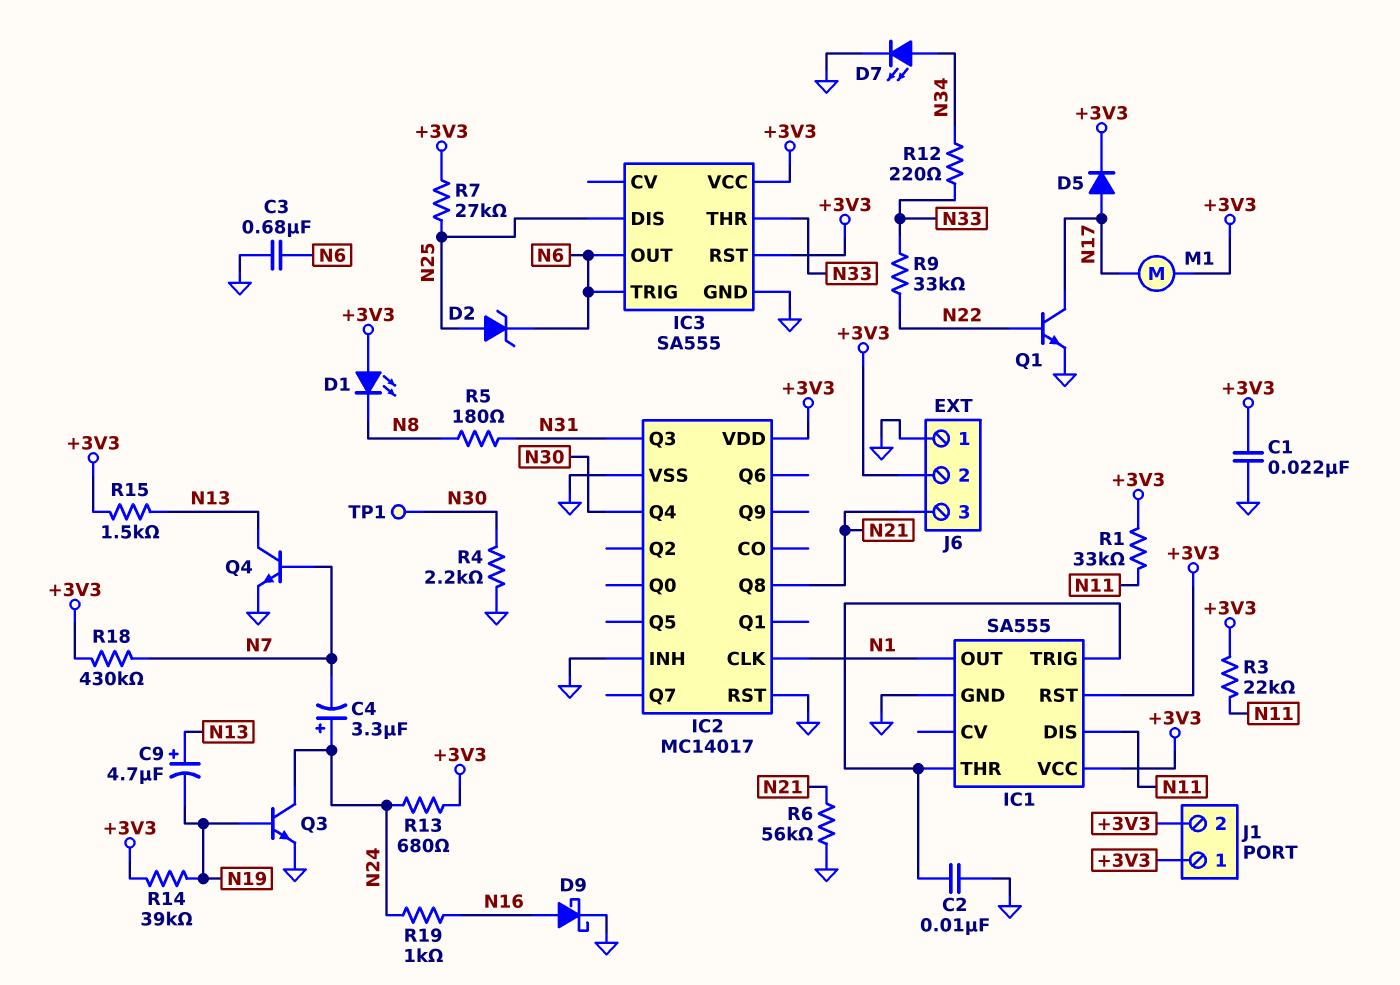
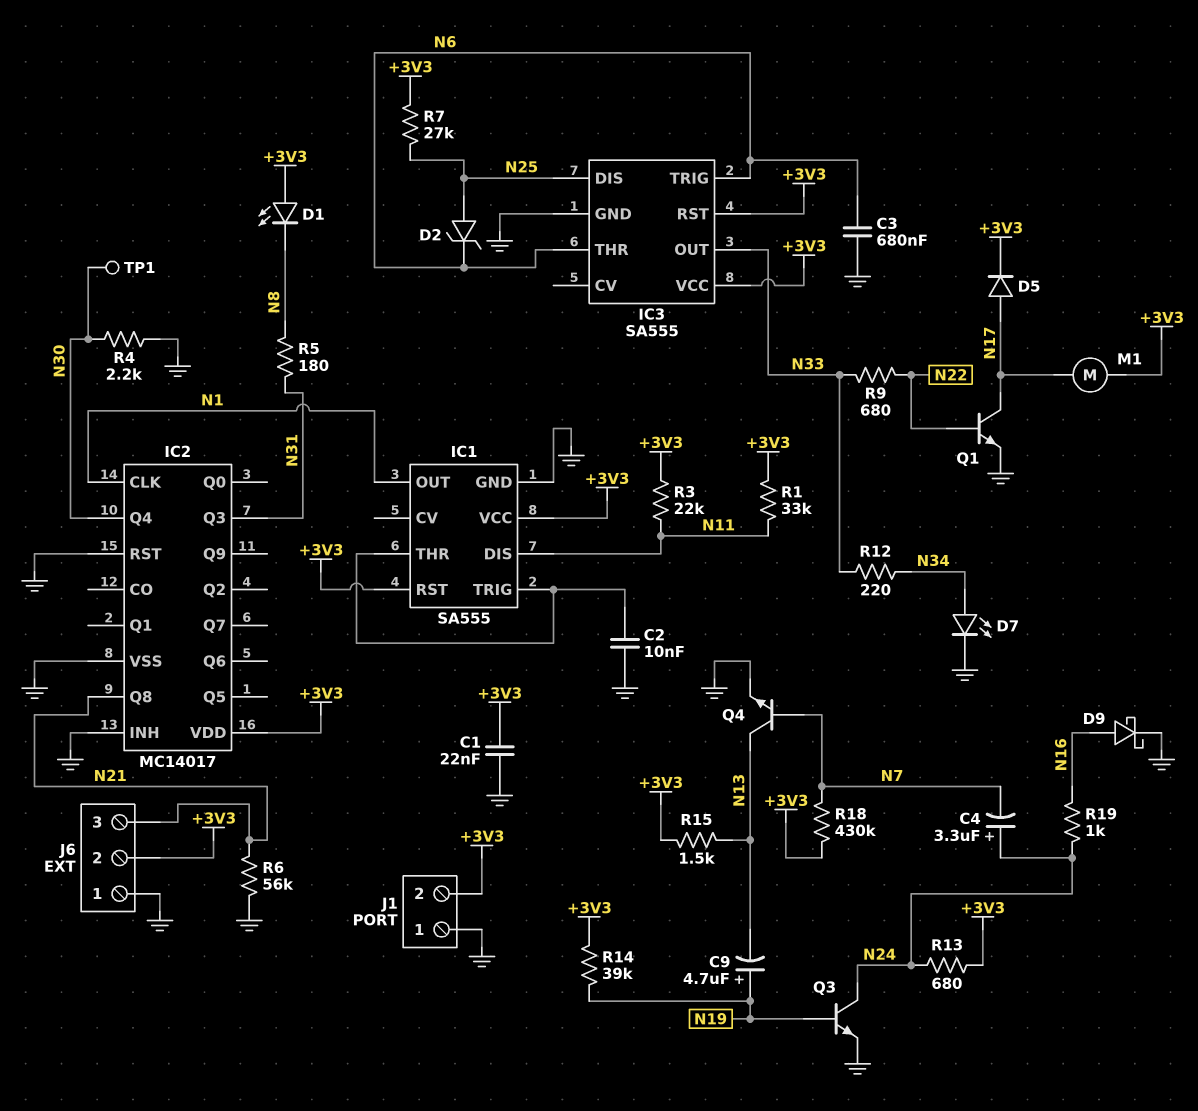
C9: 4.7uF (plus N13, minus N19) -> 4.7uF (plus N19, minus N13)
IC3 pin OUT: N6 -> N33
IC3 pin THR: N33 -> N6
J1 pin 1: +3V3 -> GND
R9: 33k (N22, N33) -> 680 (N22, N33)

